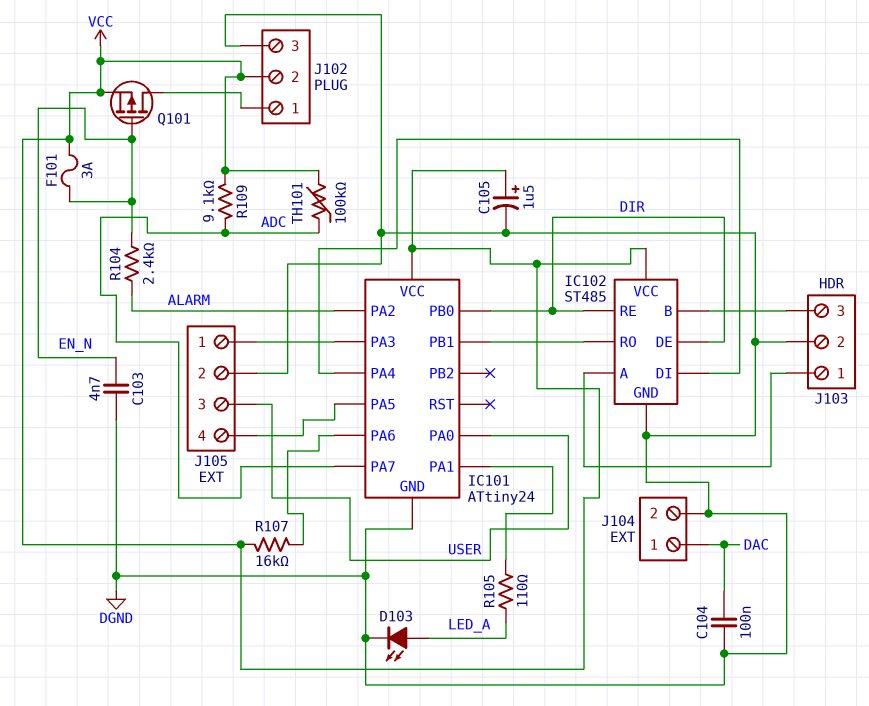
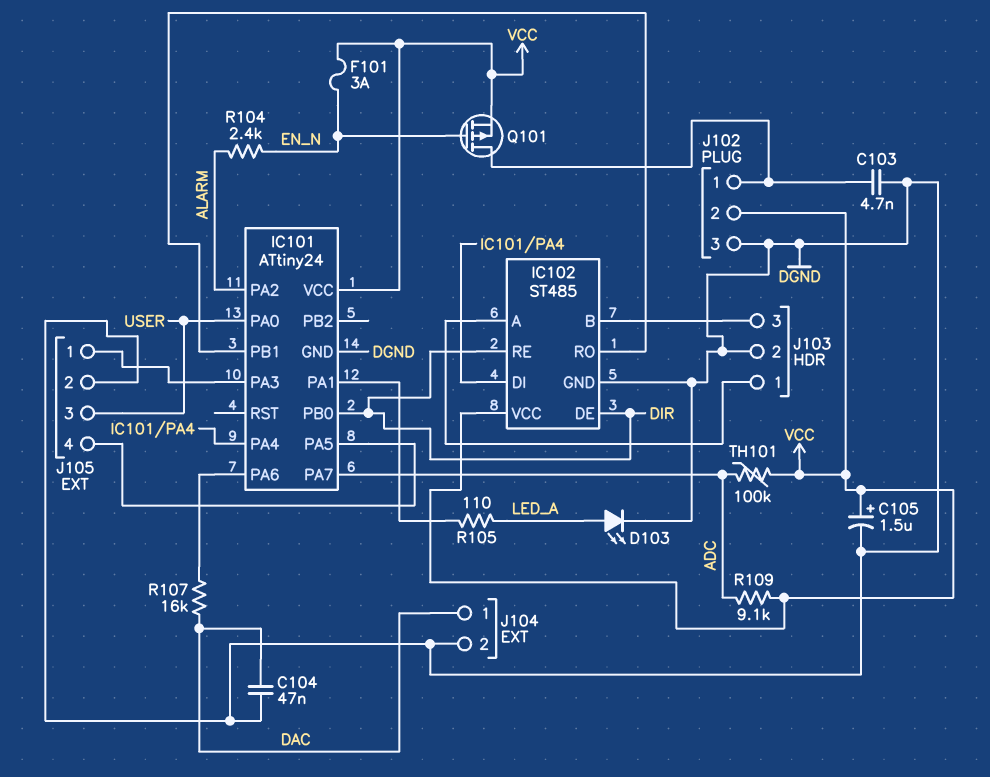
C103: 4.7nF (DGND, EN_N) -> 4.7nF (DGND, J102/1)
C104: 100nF (DAC, DGND) -> 47nF (DAC, DGND)
R107: 16k (IC101/PA6, VCC) -> 16k (DAC, IC101/PA6)

